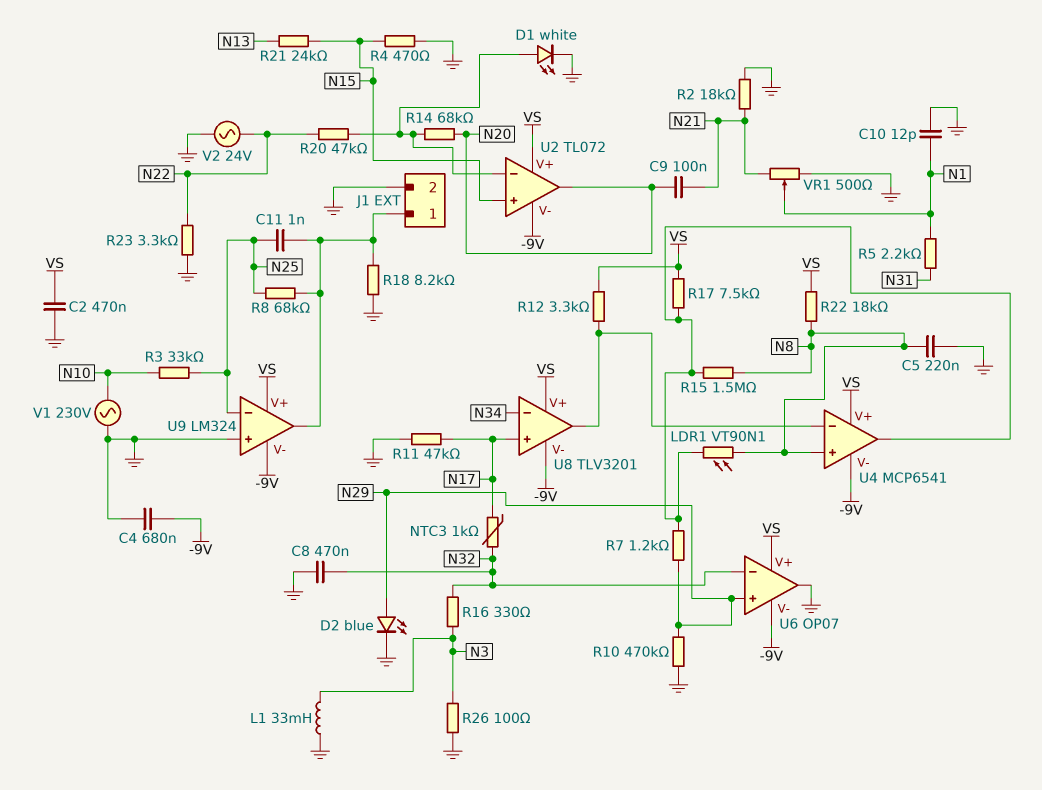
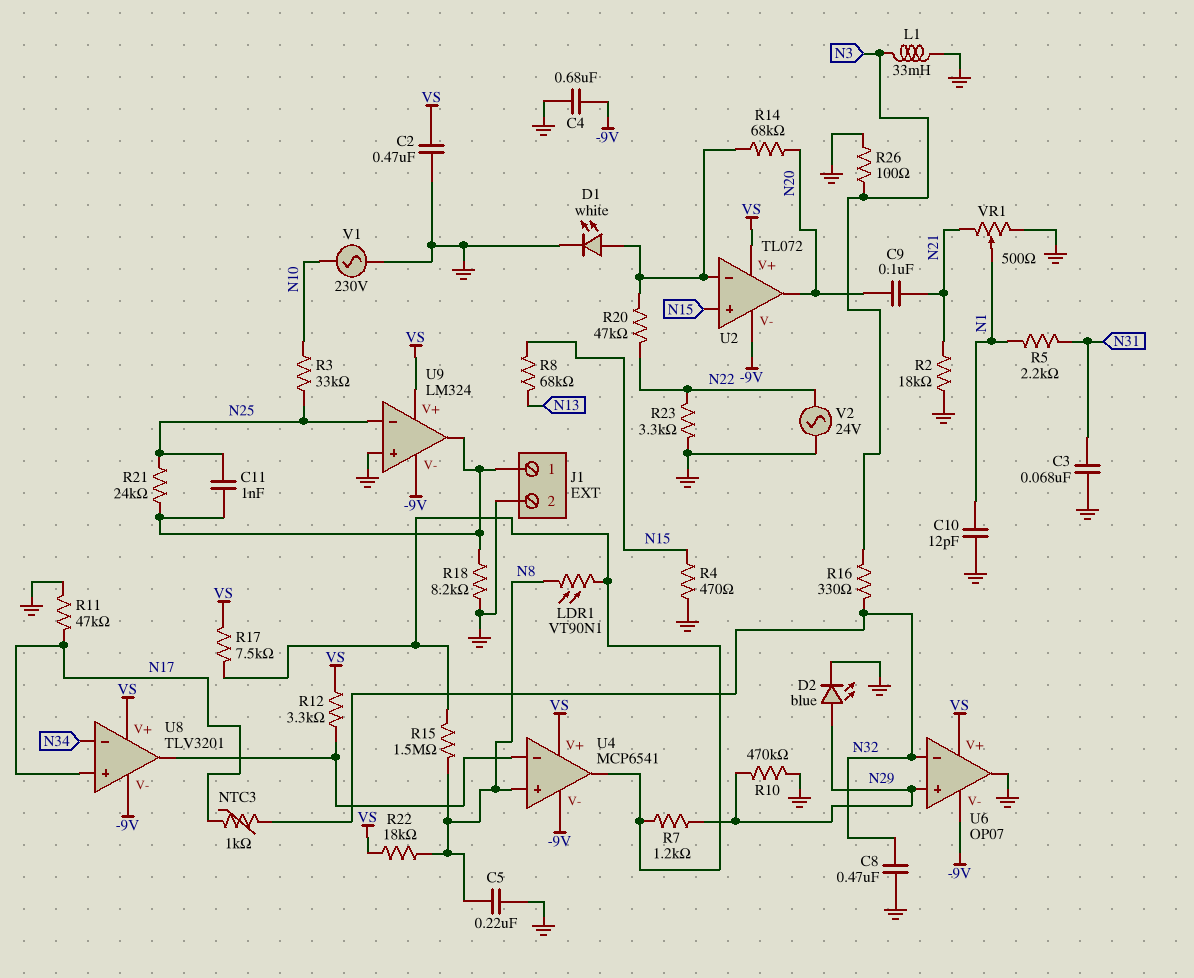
C3: none -> 68nF (GND, N31)
R8: 68k (J1/1, N25) -> 68k (N13, N15)
R21: 24k (N13, N15) -> 24k (J1/1, N25)

